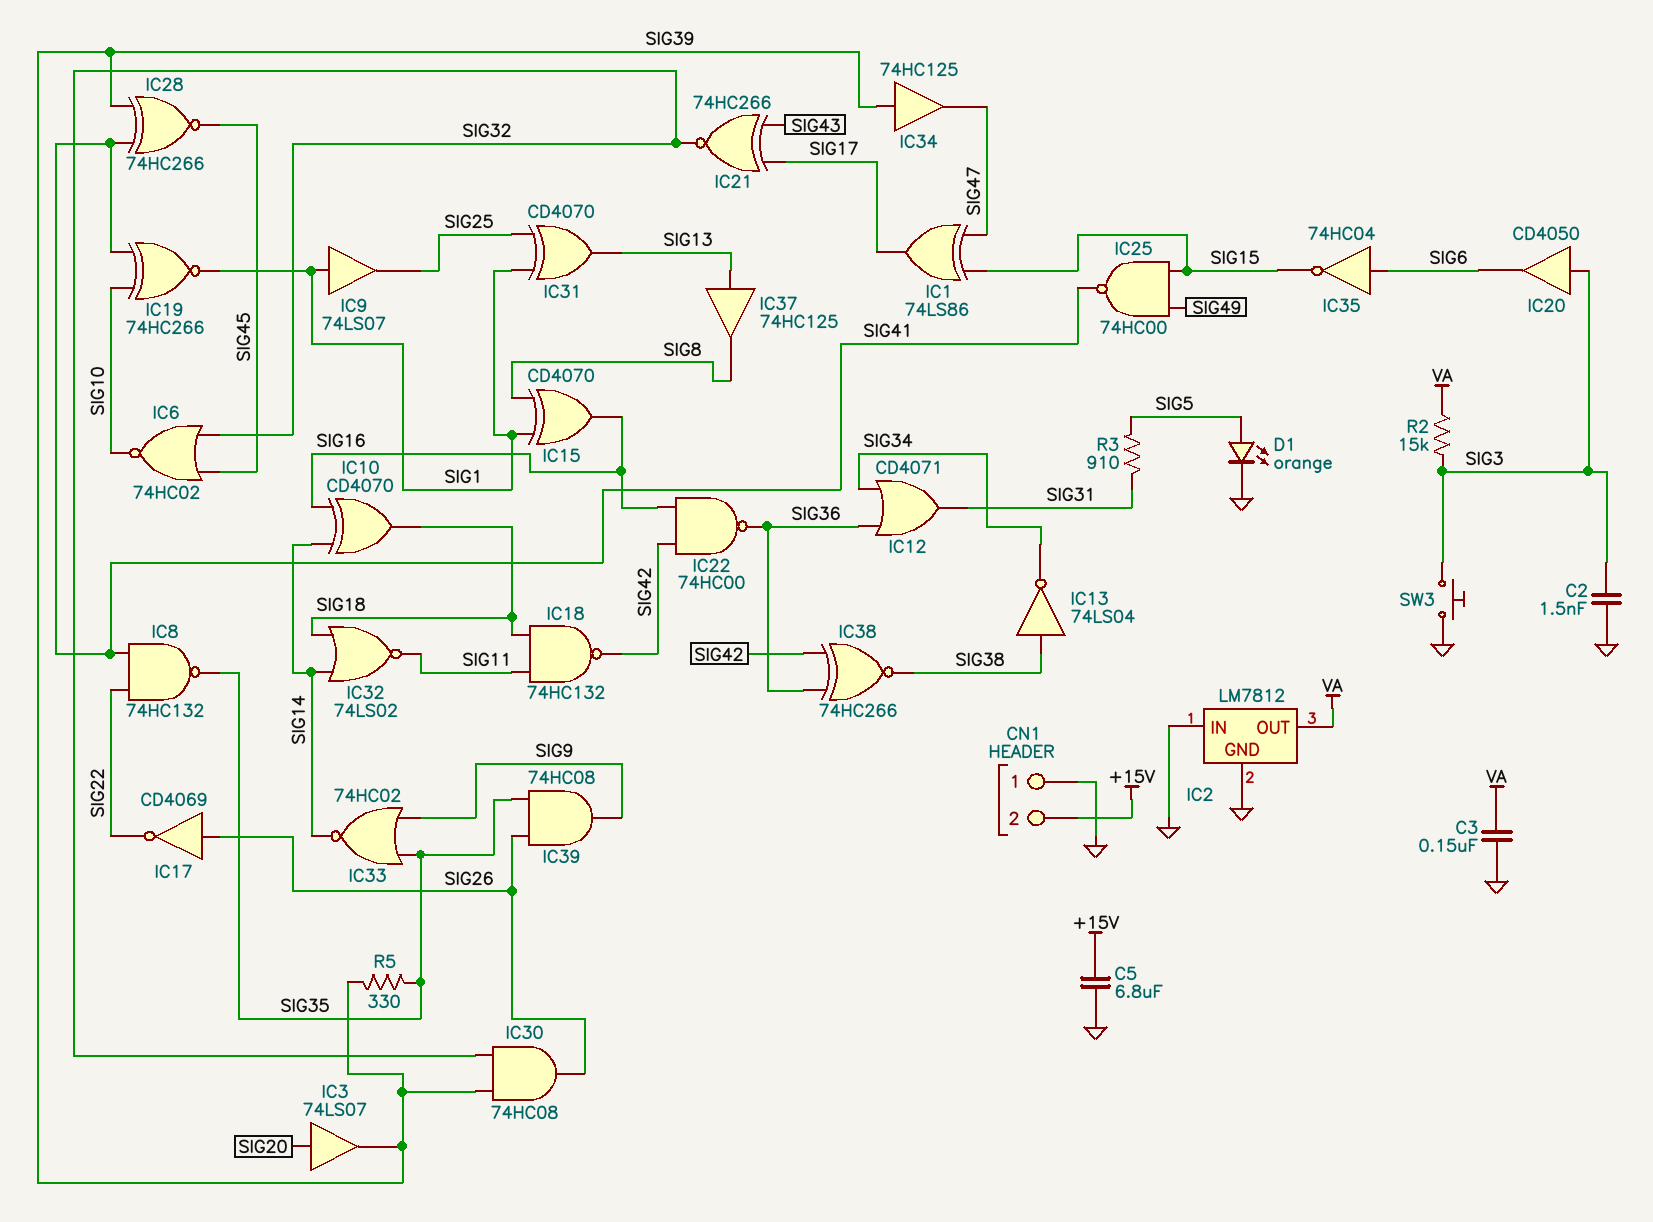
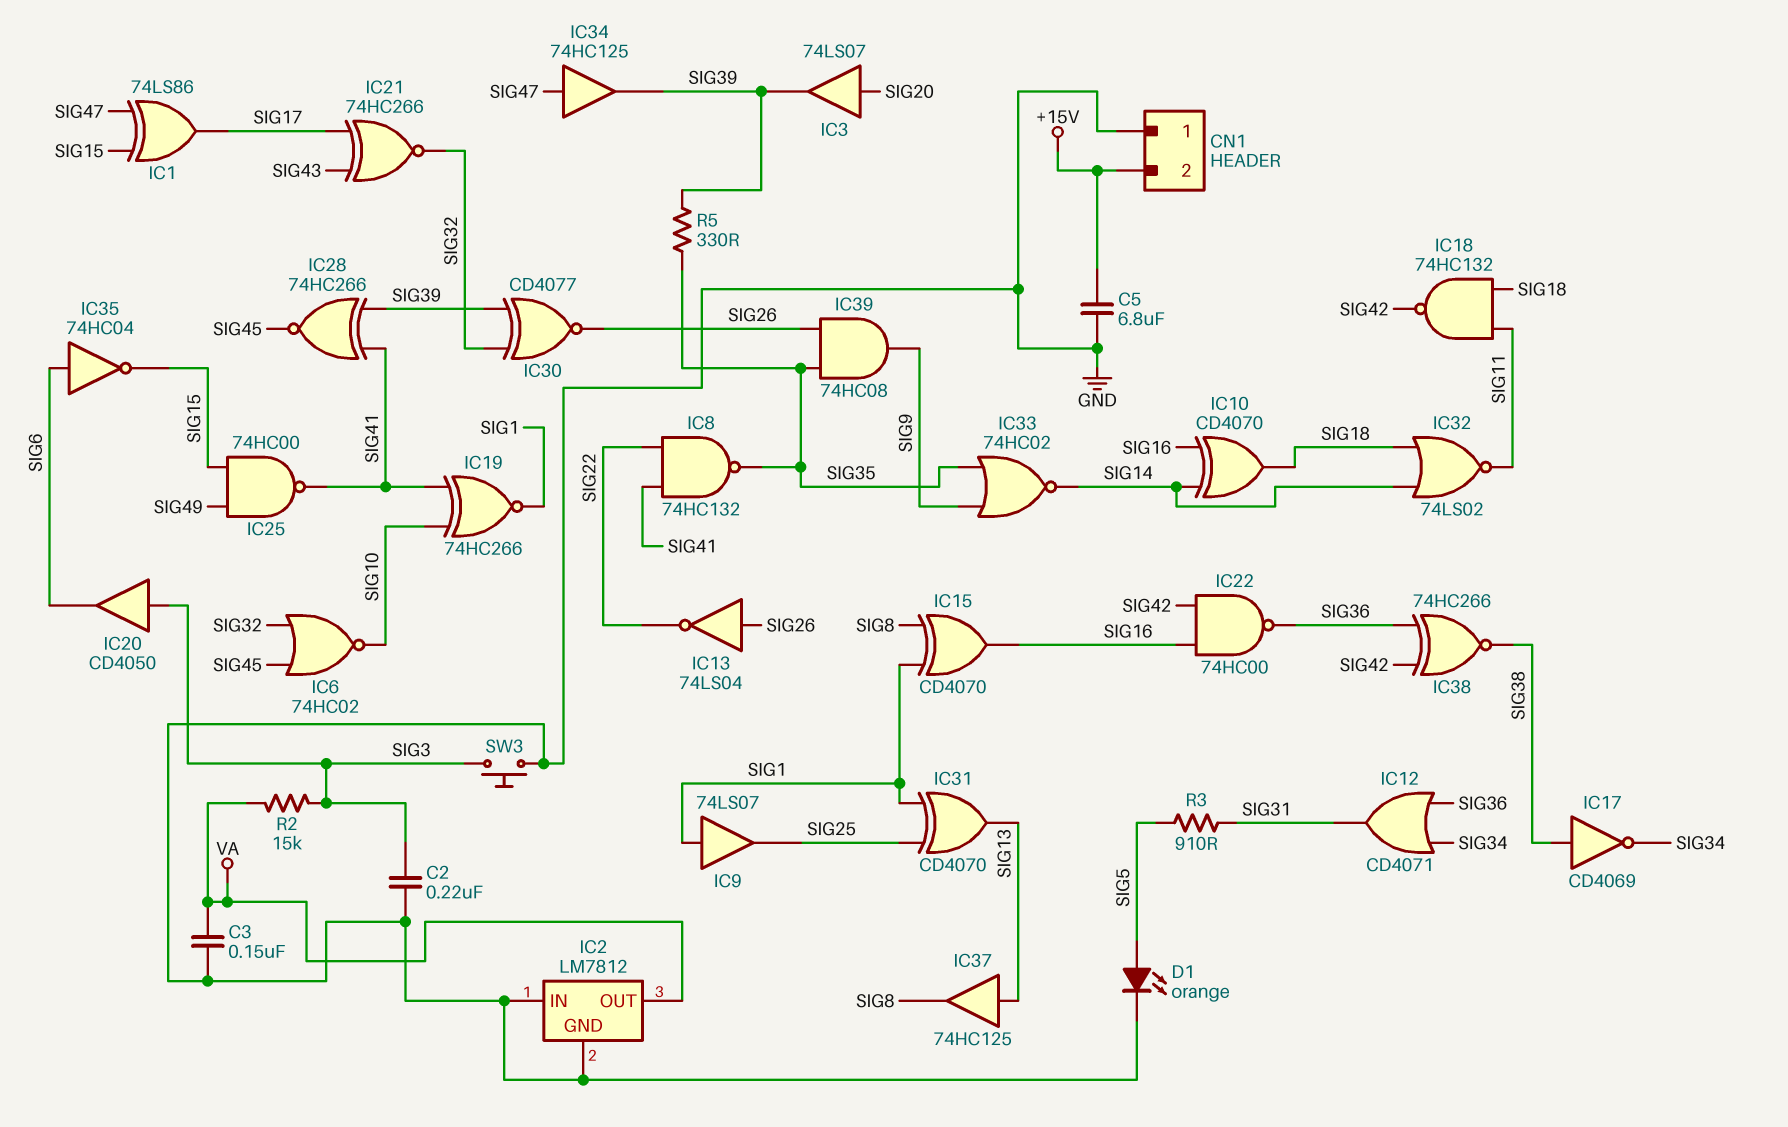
C2: 1.5nF (GND, SIG3) -> 220nF (GND, SIG3)
IC13: NOT 74LS04 (in SIG38, out SIG34) -> NOT 74LS04 (in SIG26, out SIG22)
IC17: NOT CD4069 (in SIG26, out SIG22) -> NOT CD4069 (in SIG38, out SIG34)
IC30: AND 74HC08 (in SIG32, in SIG39, out SIG26) -> XNOR CD4077 (in SIG32, in SIG39, out SIG26)
IC34: buffer 74HC125 (in SIG39, out SIG47) -> buffer 74HC125 (in SIG47, out SIG39)

